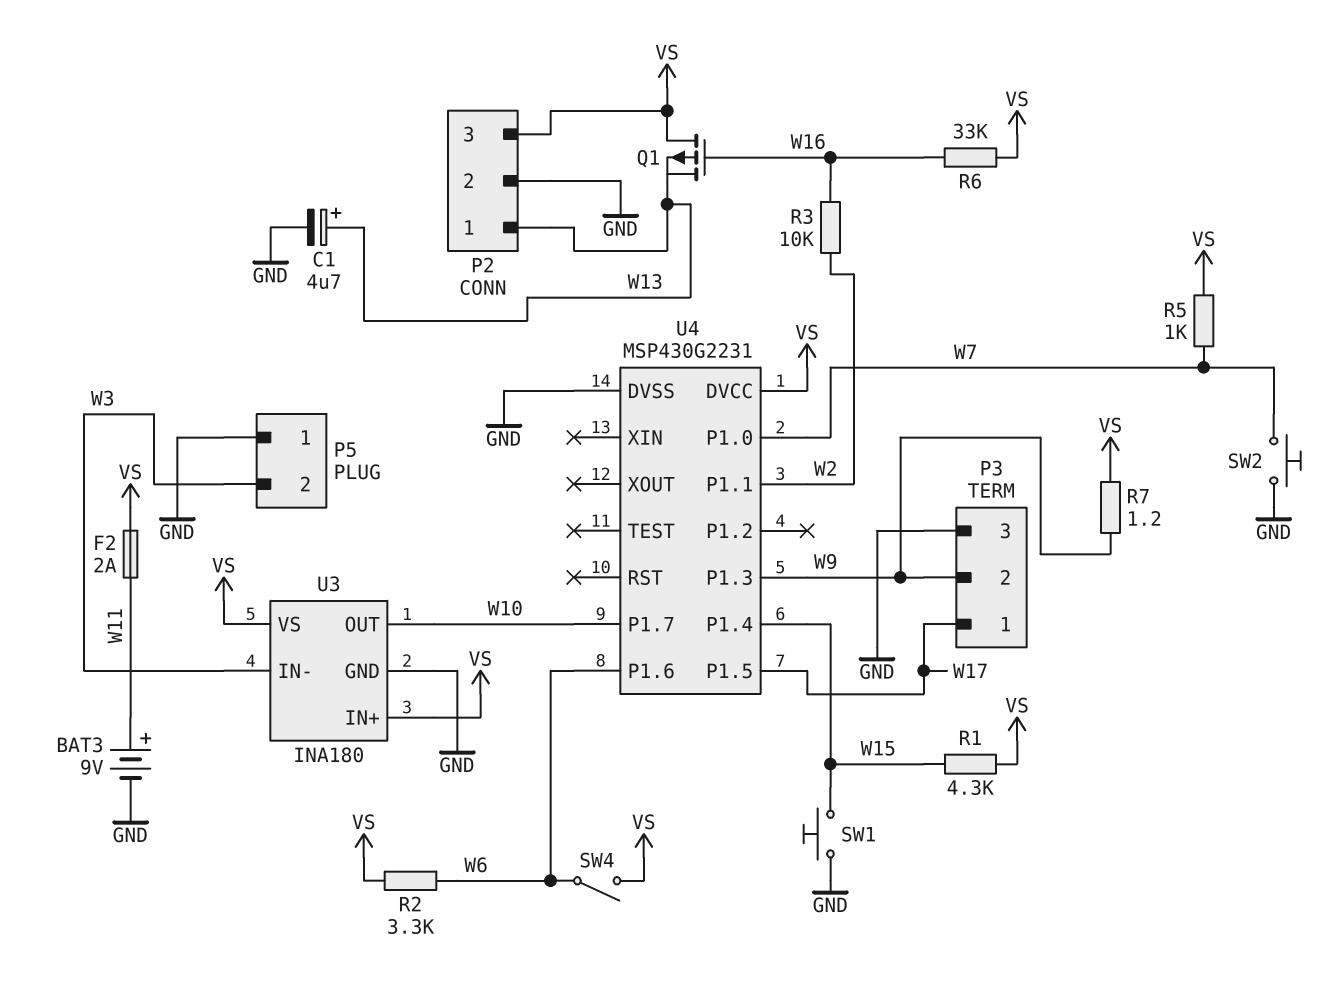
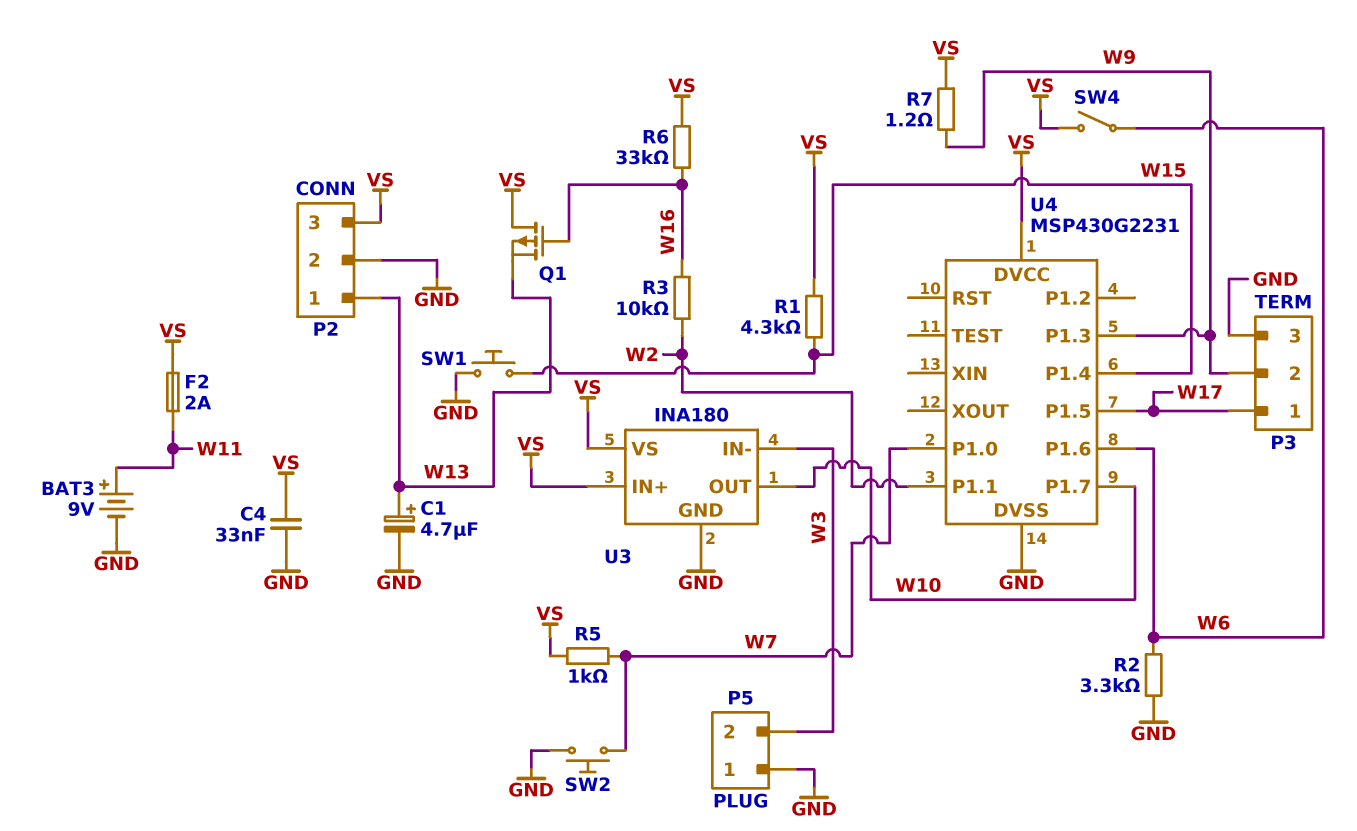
C4: none -> 33nF (GND, VS)
R2: 3.3k (VS, W6) -> 3.3k (GND, W6)

